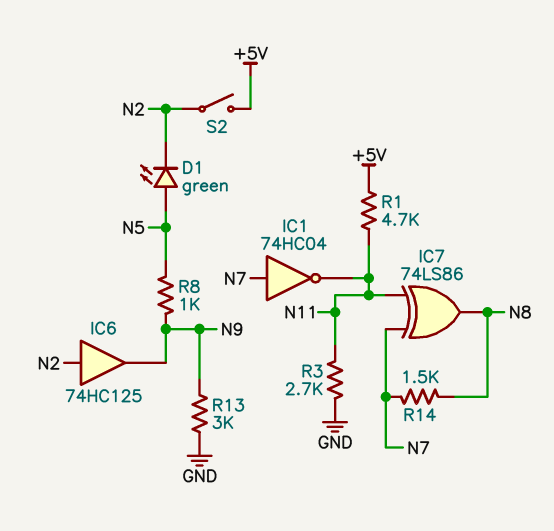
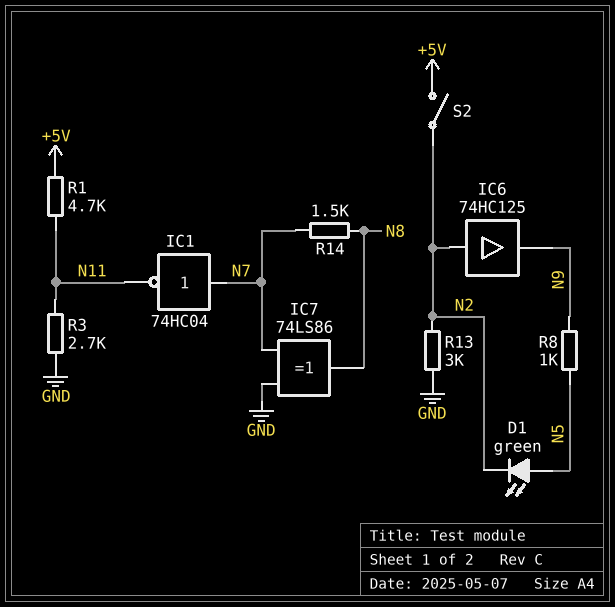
IC7: XOR 74LS86 (in N7, in N11, out N8) -> XOR 74LS86 (in GND, in N7, out N8)
R13: 3k (GND, N9) -> 3k (GND, N2)

